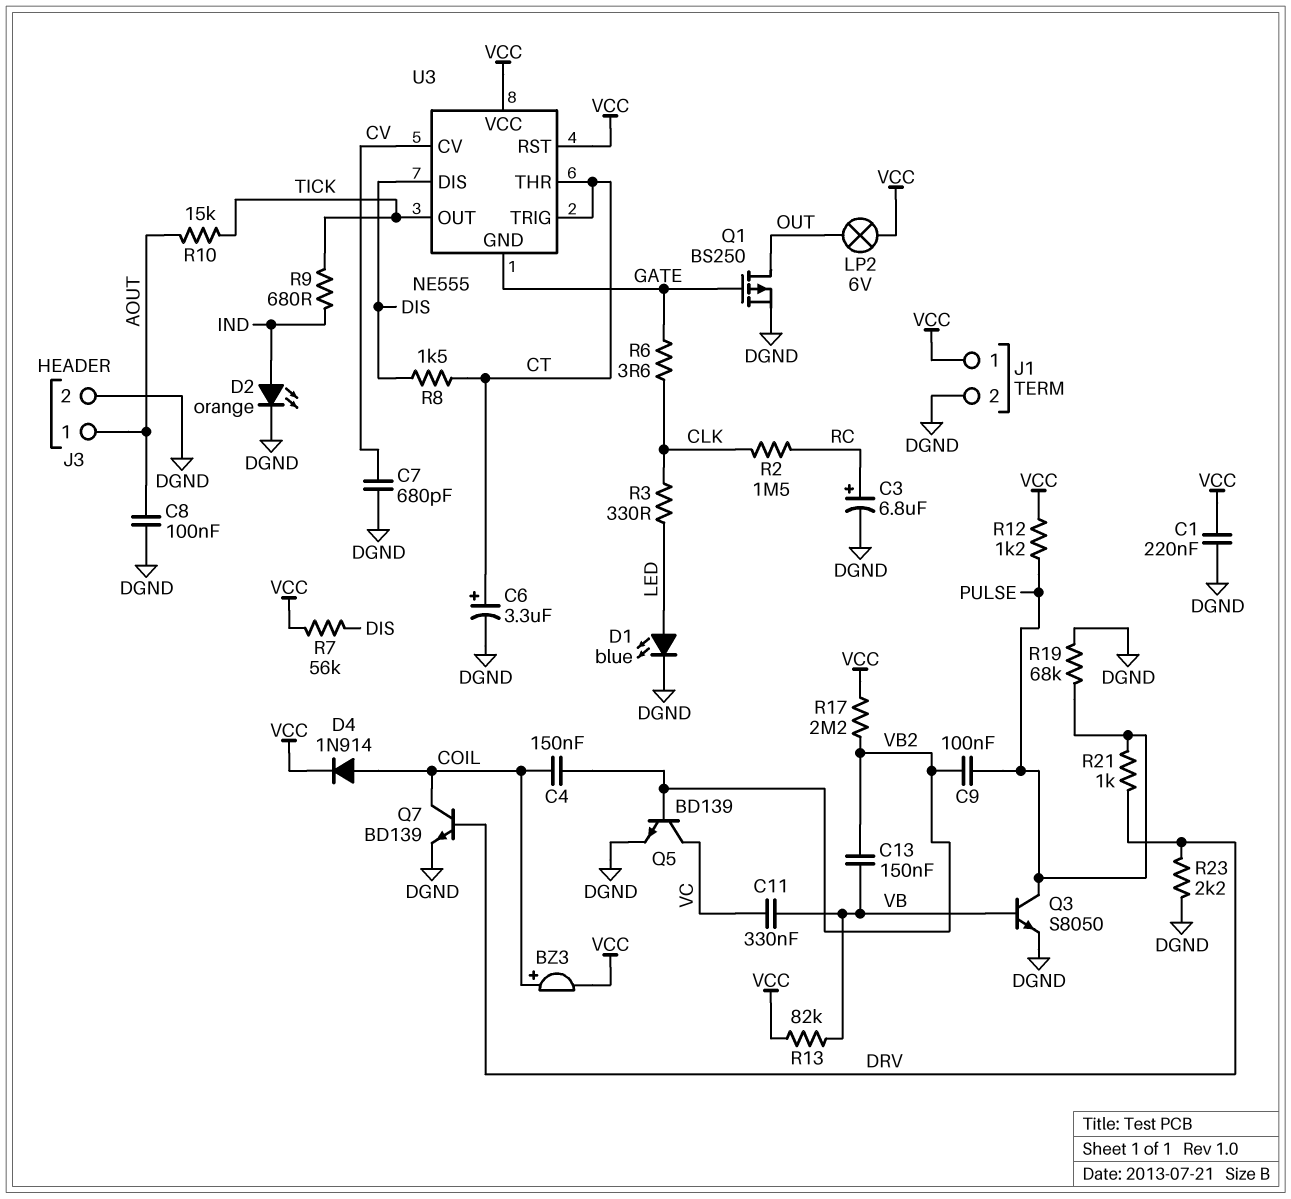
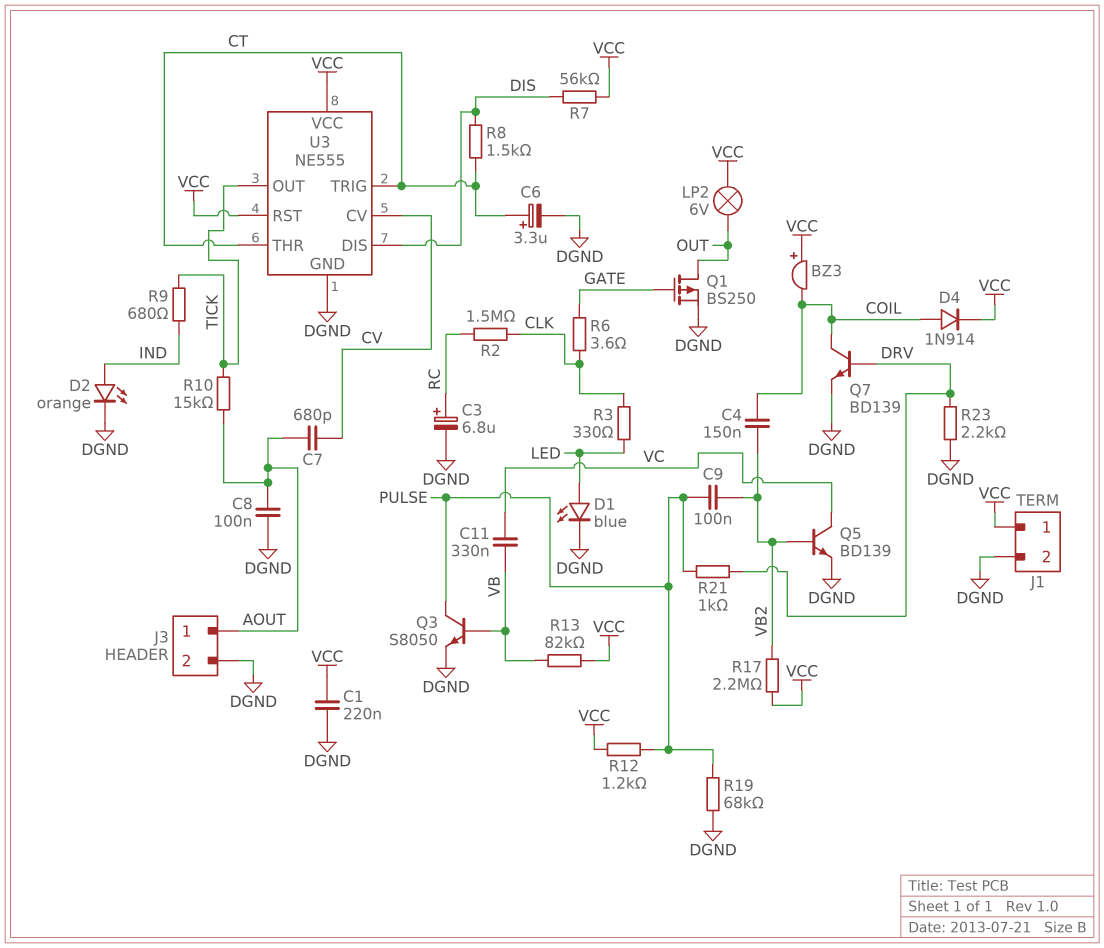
BZ3: buzzer (plus COIL, minus VCC) -> buzzer (plus VCC, minus COIL)
C7: 680pF (CV, DGND) -> 680pF (AOUT, CV)
C13: 150nF (VB, VB2) -> none
U3 pin GND: GATE -> DGND

